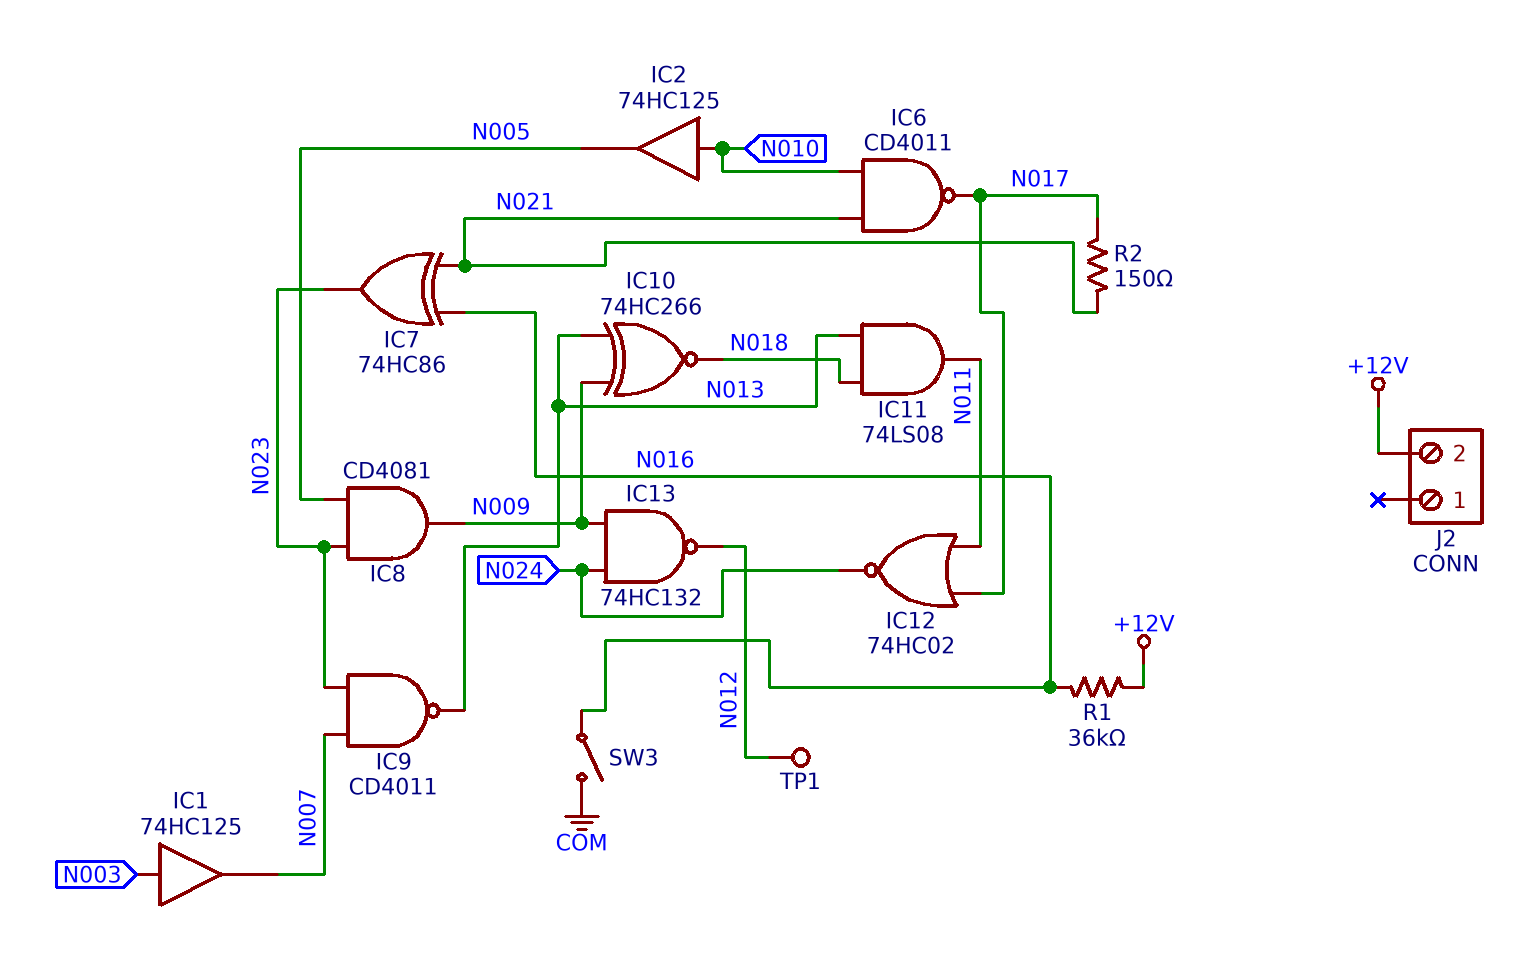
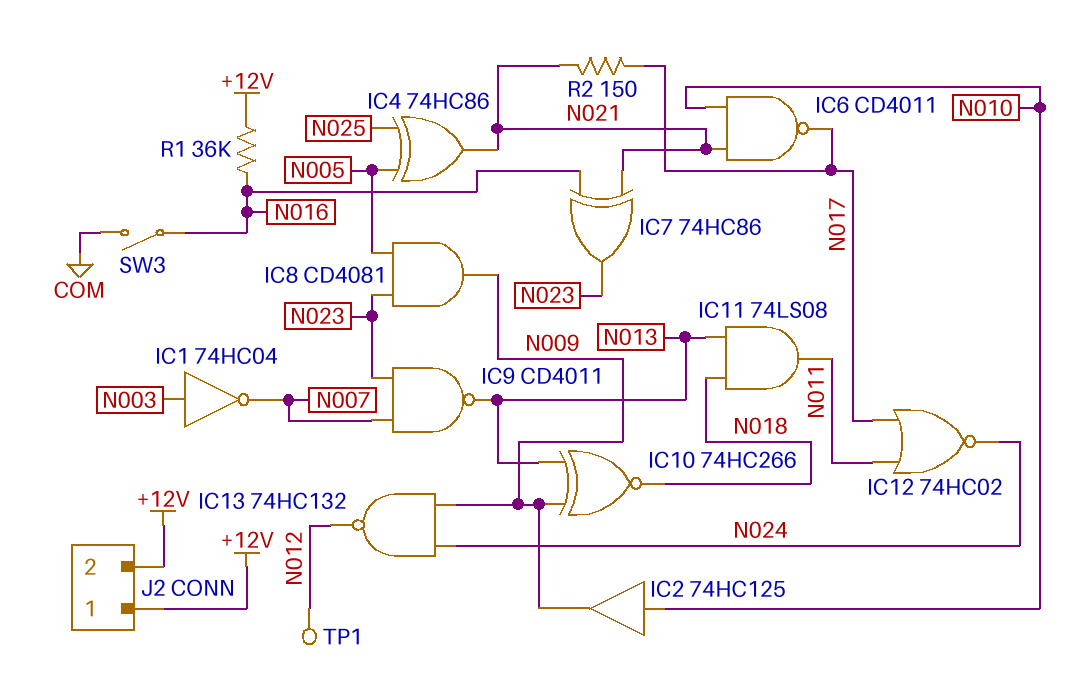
IC1: buffer 74HC125 (in N003, out N007) -> NOT 74HC04 (in N003, out N007)
IC2: buffer 74HC125 (in N010, out N005) -> buffer 74HC125 (in N010, out N009)
IC4: none -> XOR 74HC86 (in N005, in N025, out N021)
J2 pin 1: none -> +12V

